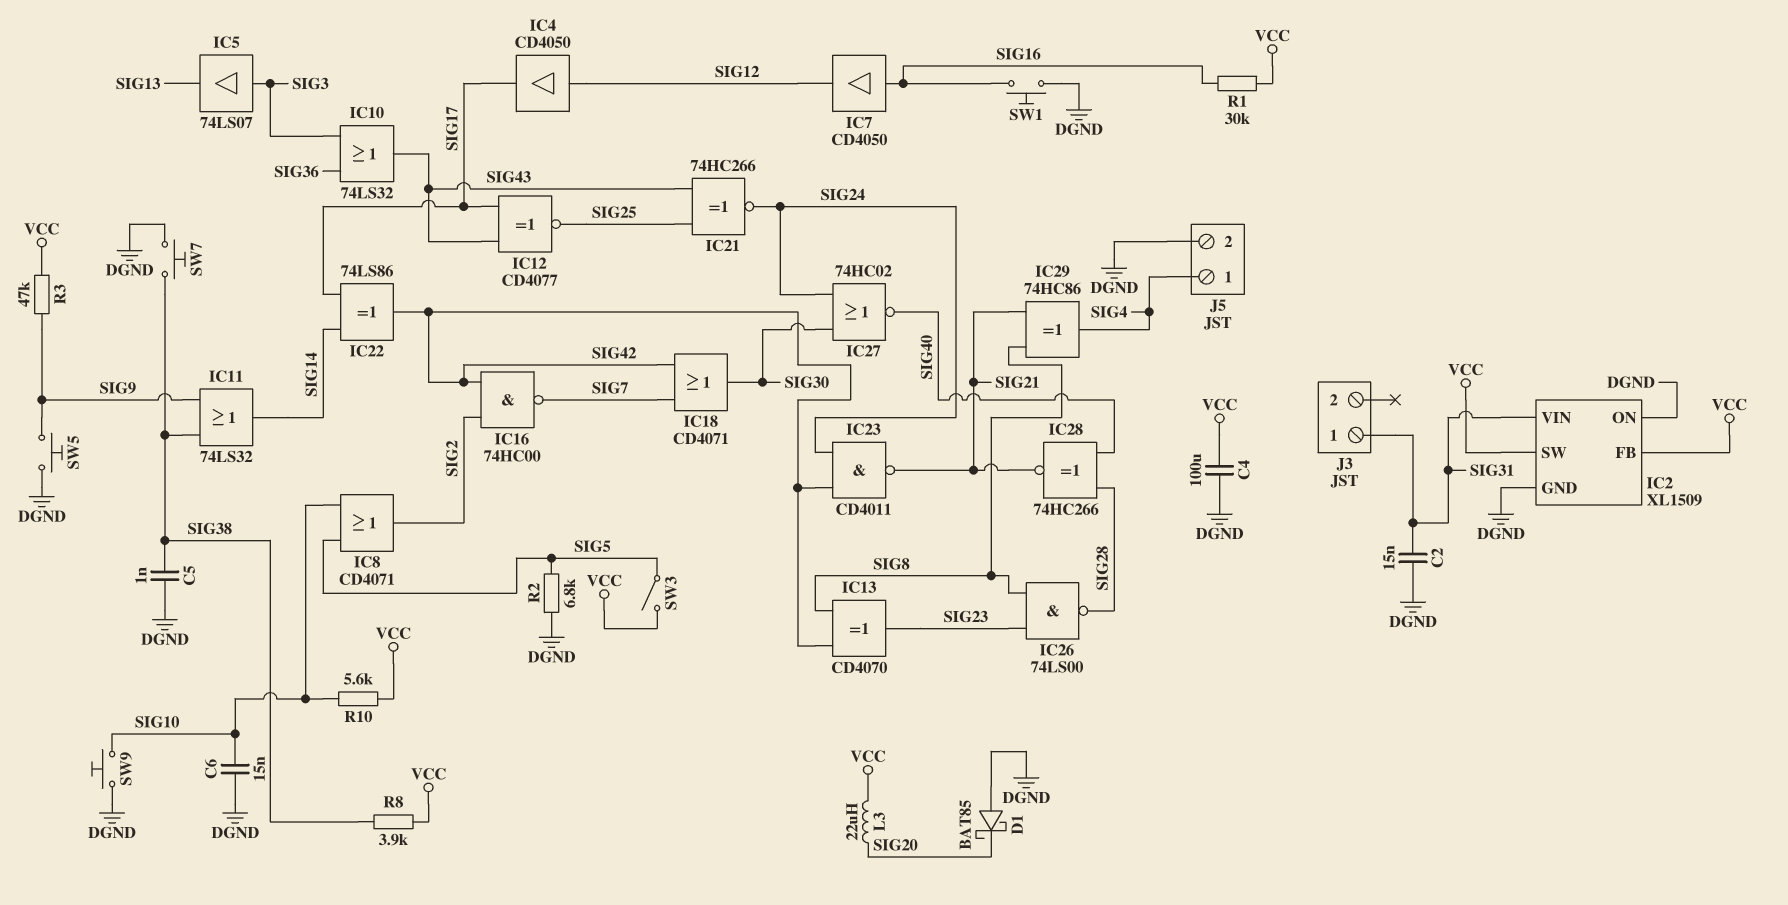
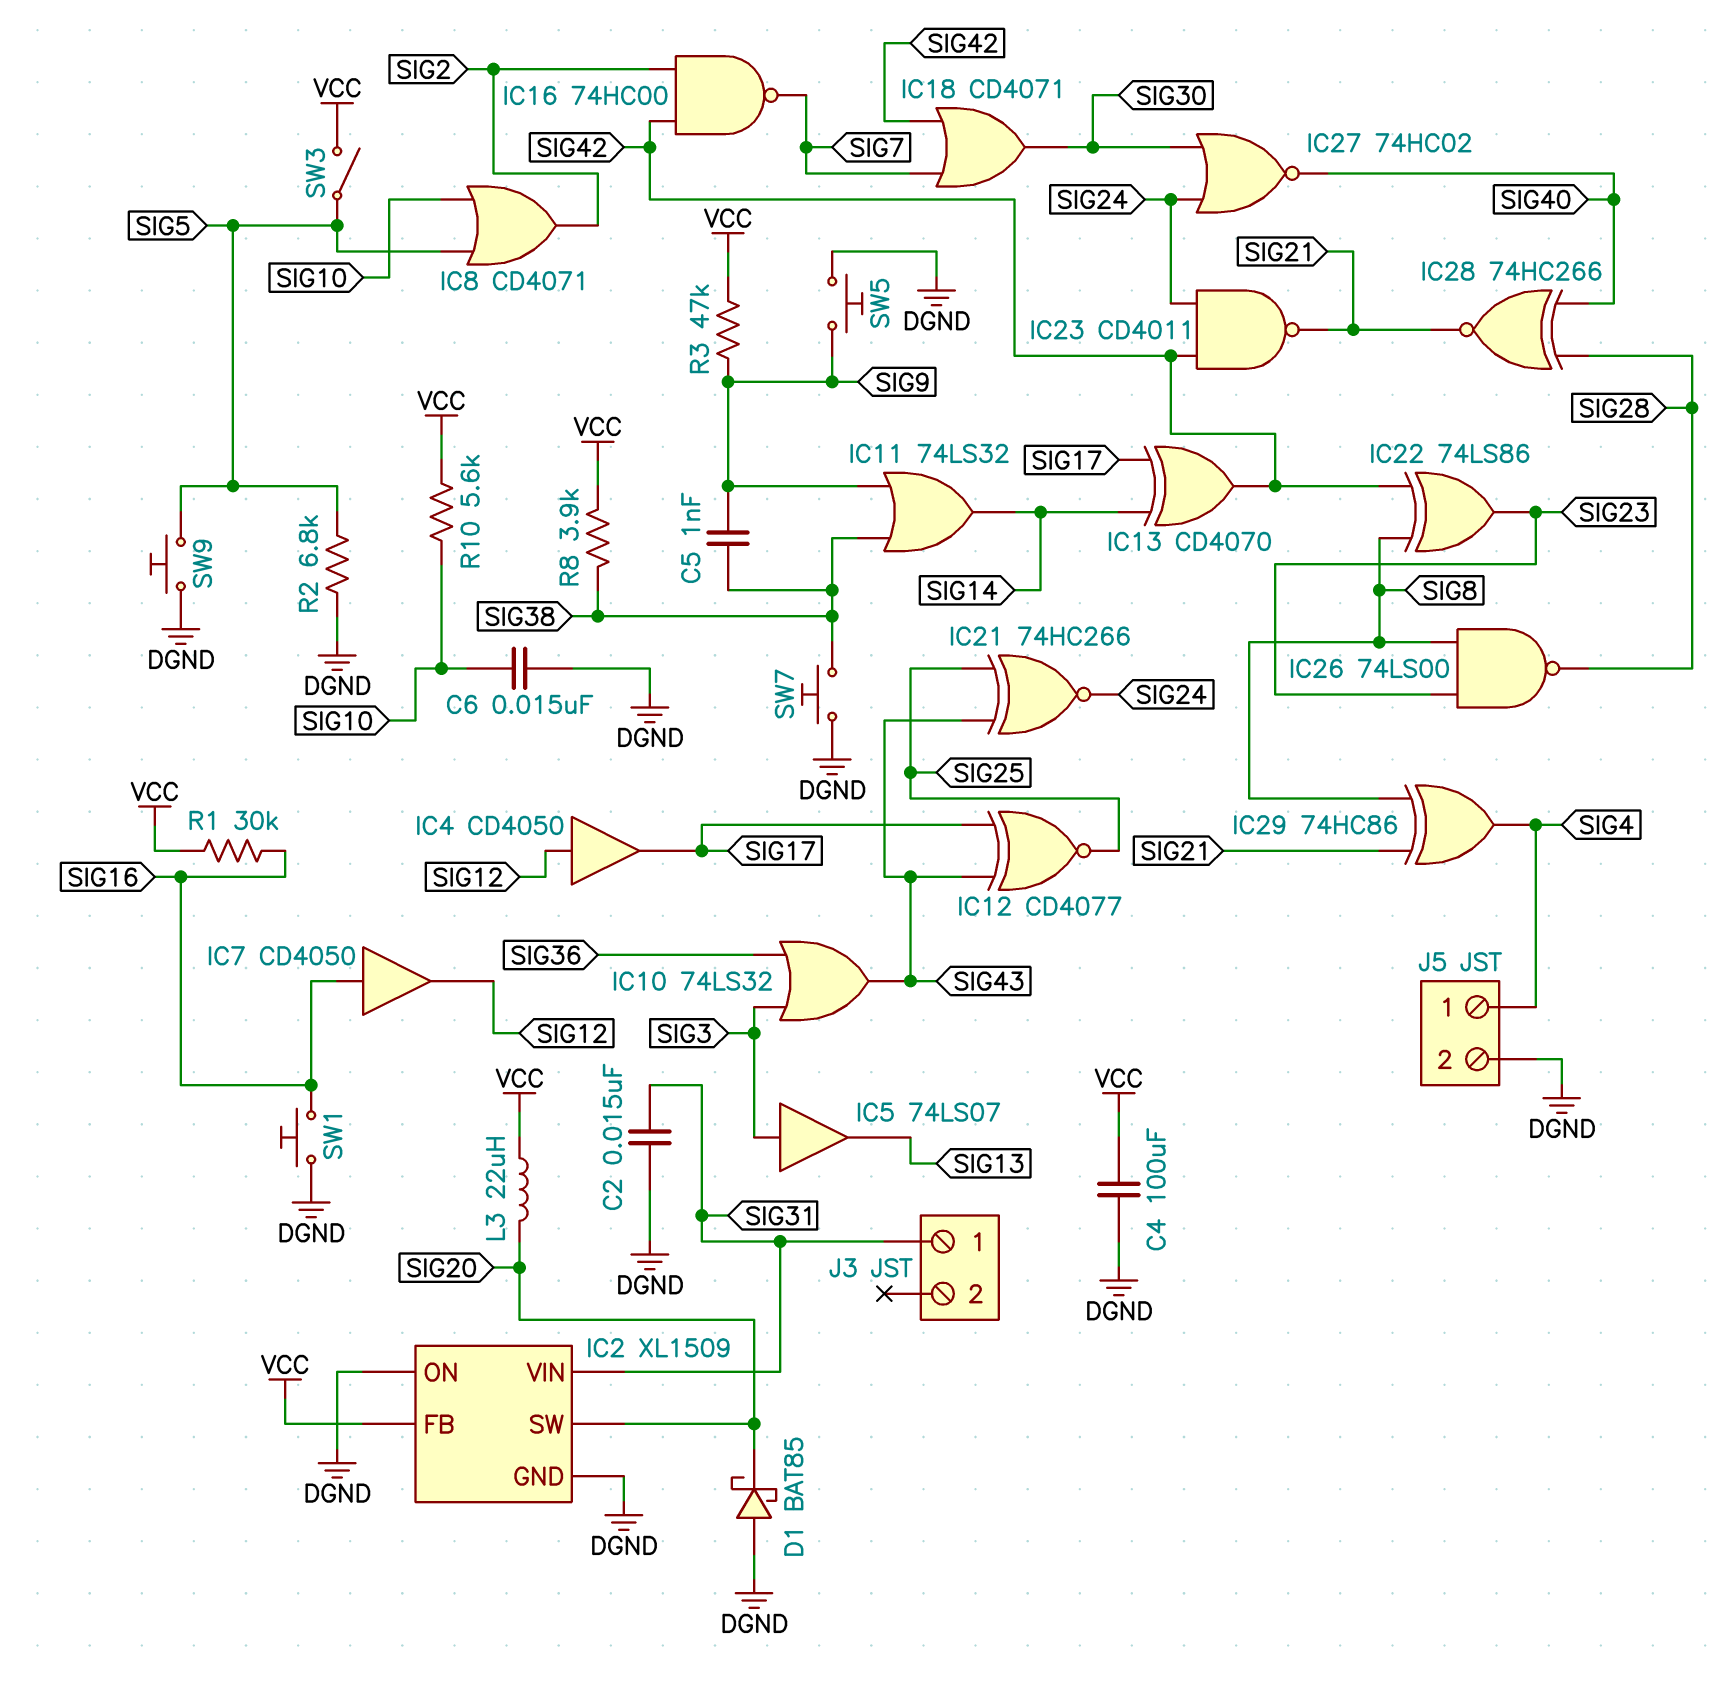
C5: 1nF (DGND, SIG38) -> 1nF (SIG9, SIG38)
IC2 pin SW: VCC -> SIG20
IC13: XOR CD4070 (in SIG8, in SIG42, out SIG23) -> XOR CD4070 (in SIG14, in SIG17, out SIG42)
IC22: XOR 74LS86 (in SIG14, in SIG17, out SIG42) -> XOR 74LS86 (in SIG8, in SIG42, out SIG23)
SW9: button (DGND, SIG10) -> button (DGND, SIG5)

